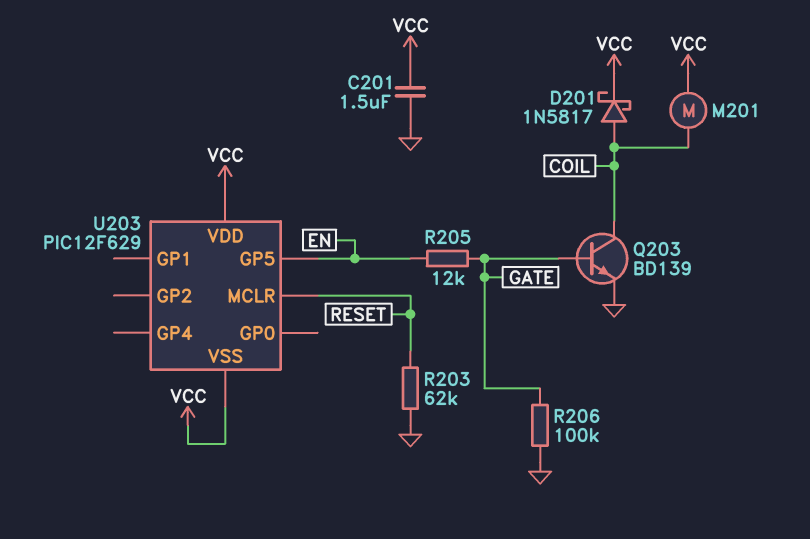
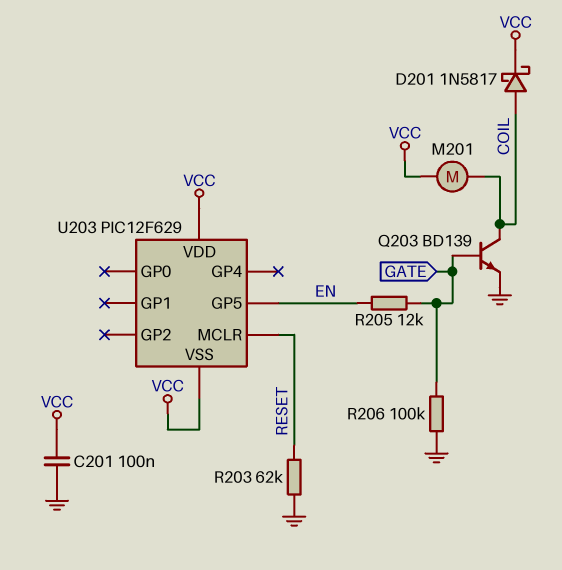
C201: 1.5uF (GND, VCC) -> 100nF (GND, VCC)

